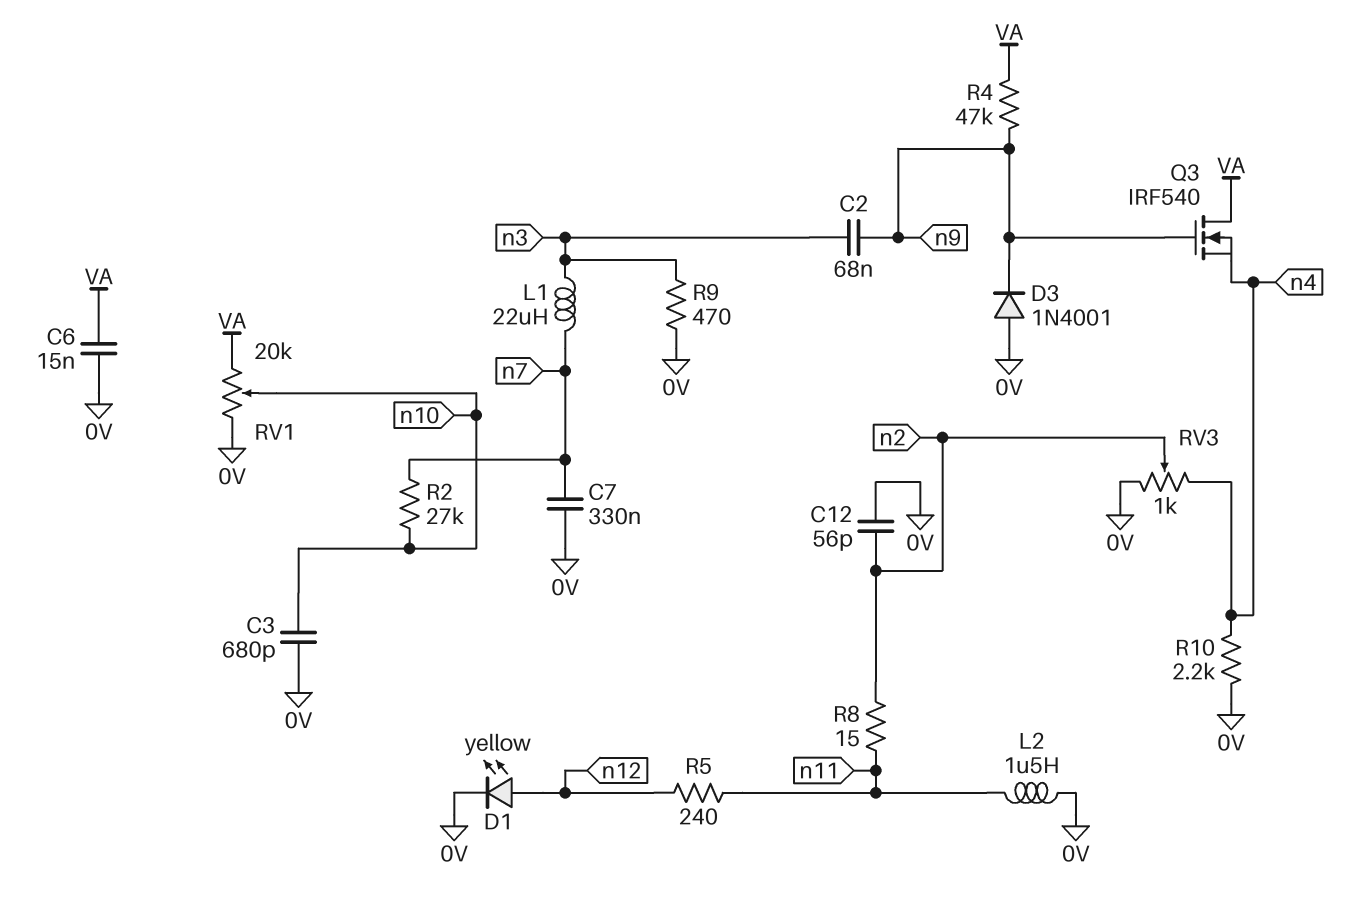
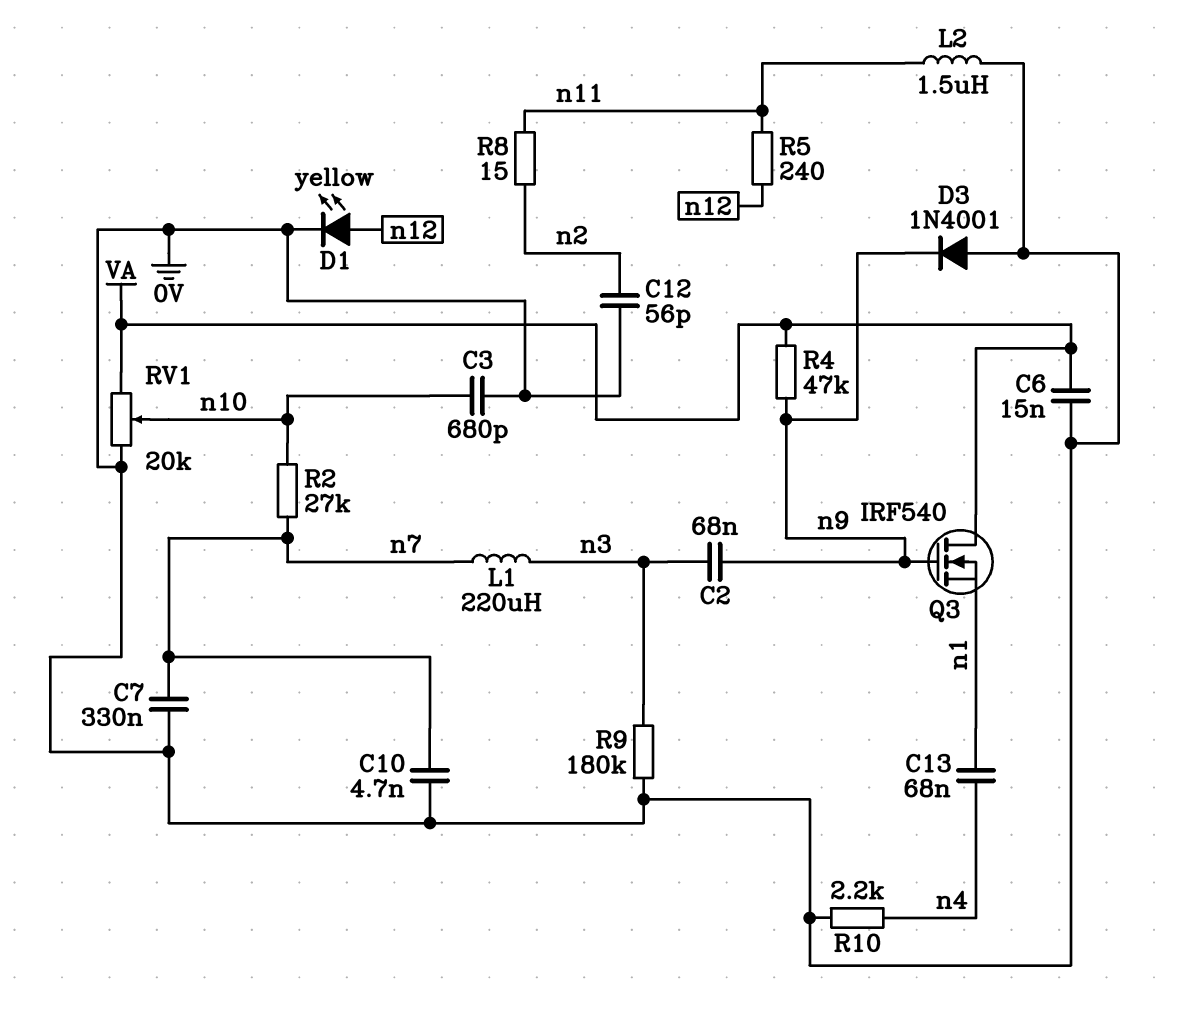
C10: none -> 4.7nF (0V, n7)
C13: none -> 68nF (n1, n4)
L1: 22uH (n3, n7) -> 220uH (n3, n7)
Q3: NMOS IRF540 (G n9, D VA, S n4) -> NMOS IRF540 (G n9, D VA, S n1)
R9: 470 (0V, n3) -> 180k (0V, n3)
RV3: 1k (0V, n4, wiper n2) -> none

